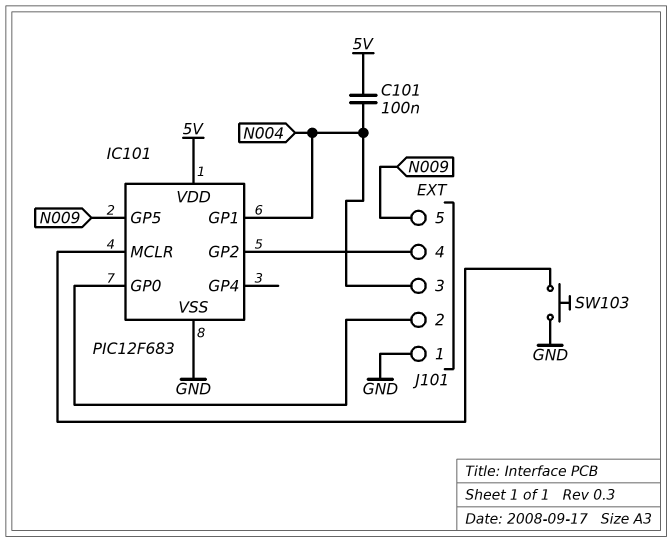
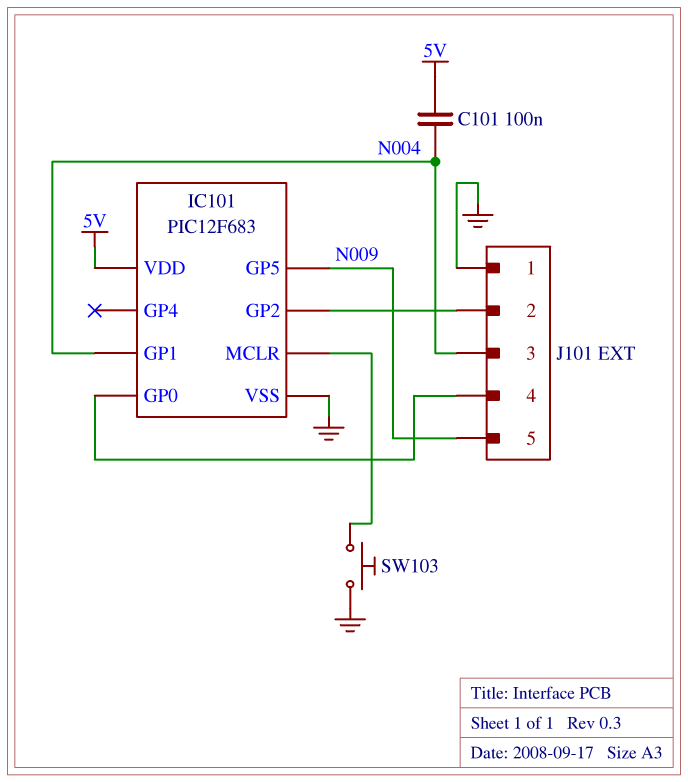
J101 pin 2: IC101/GP0 -> IC101/GP2
J101 pin 4: IC101/GP2 -> IC101/GP0

